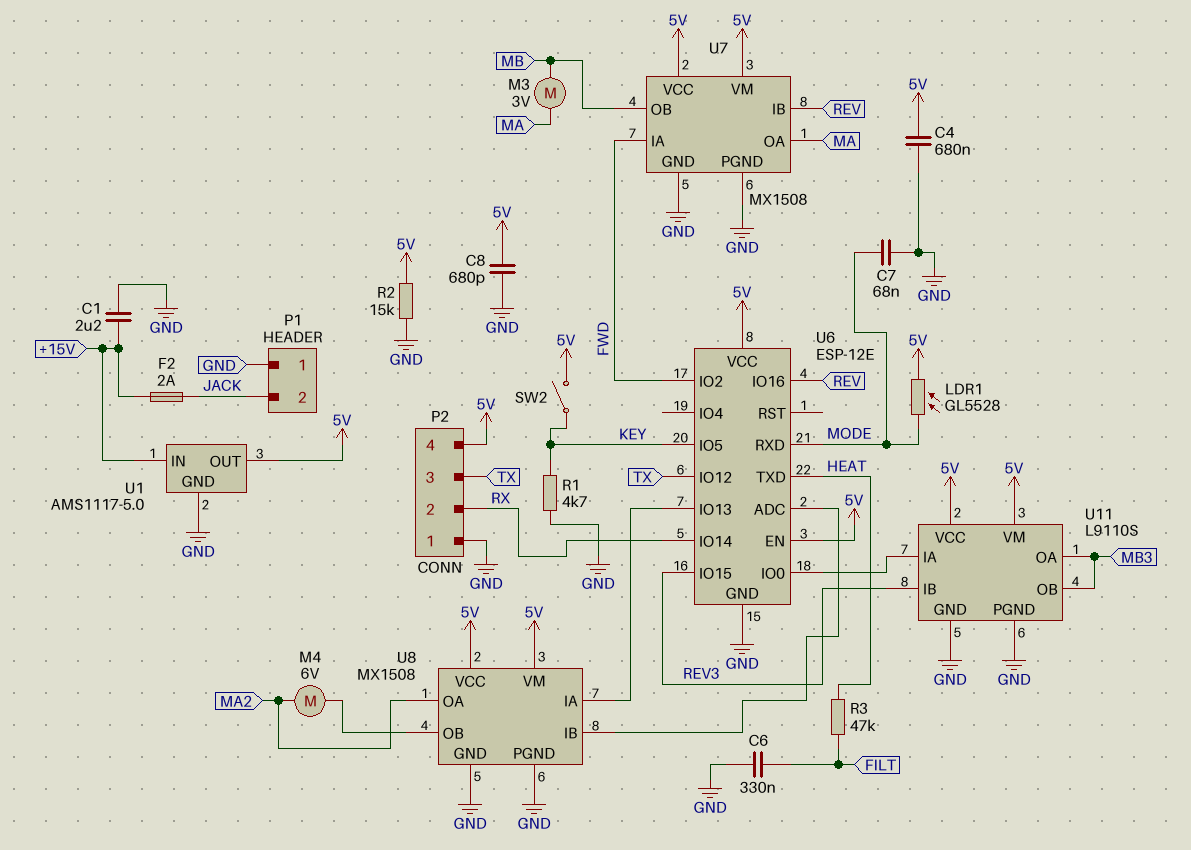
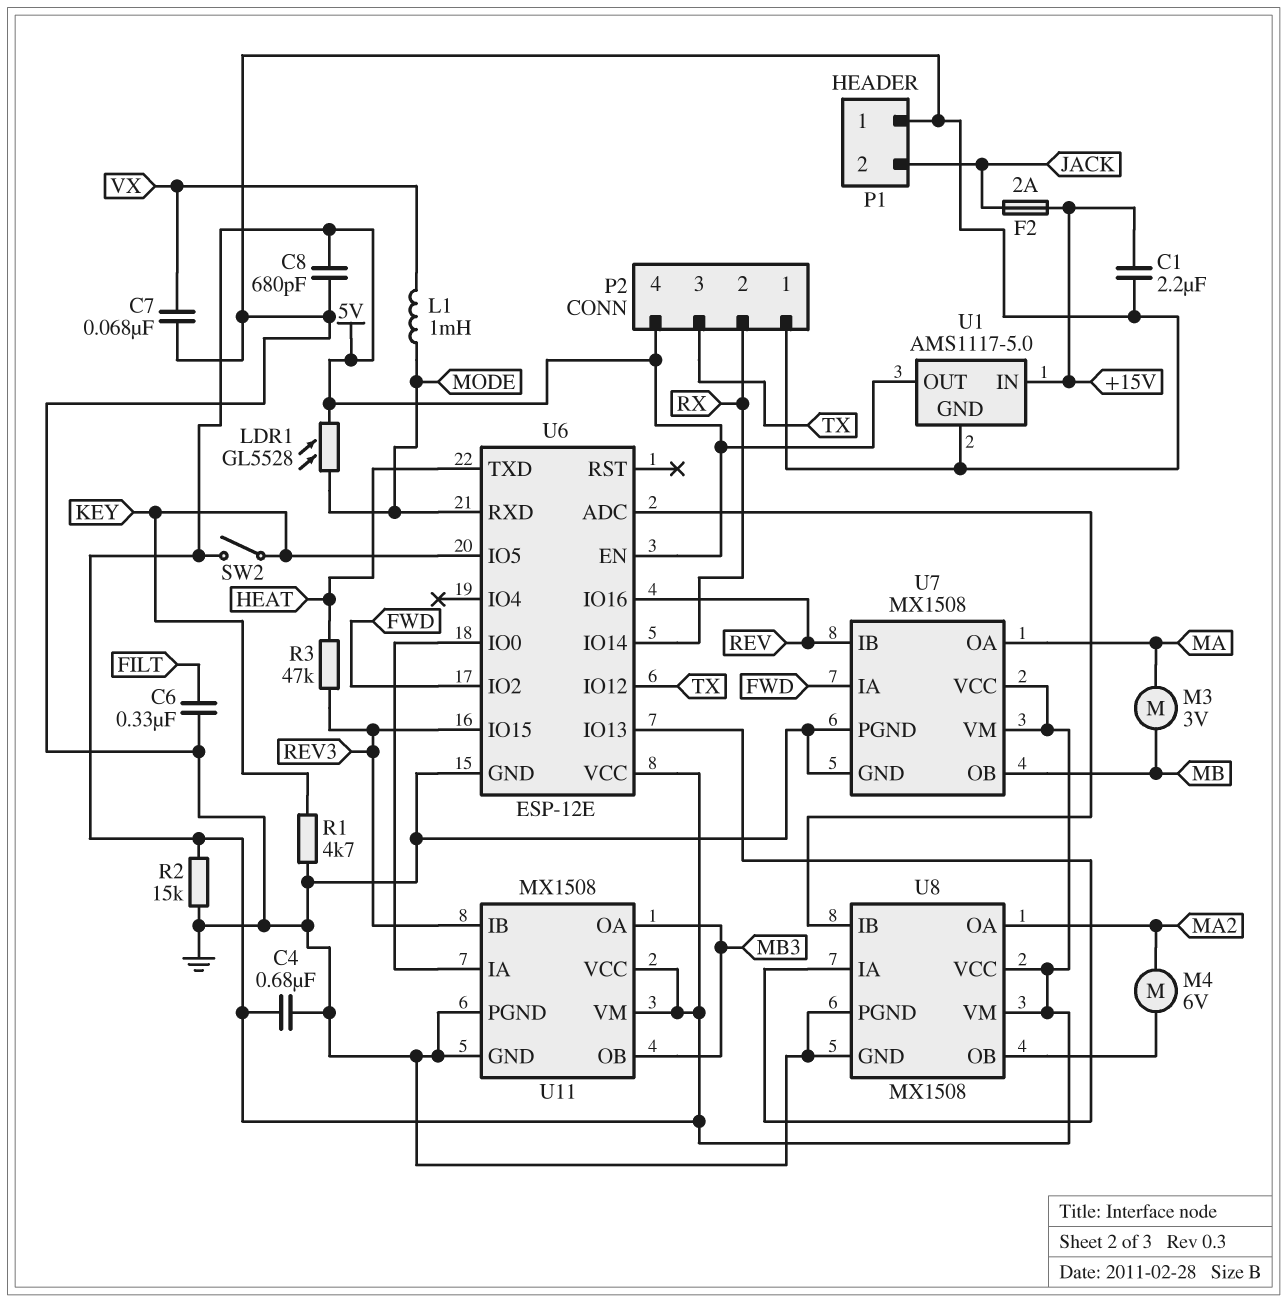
C7: 68nF (GND, MODE) -> 68nF (GND, VX)
L1: none -> 1mH (MODE, VX)
R3: 47k (FILT, HEAT) -> 47k (HEAT, REV3)
U11: L9110S -> MX1508

